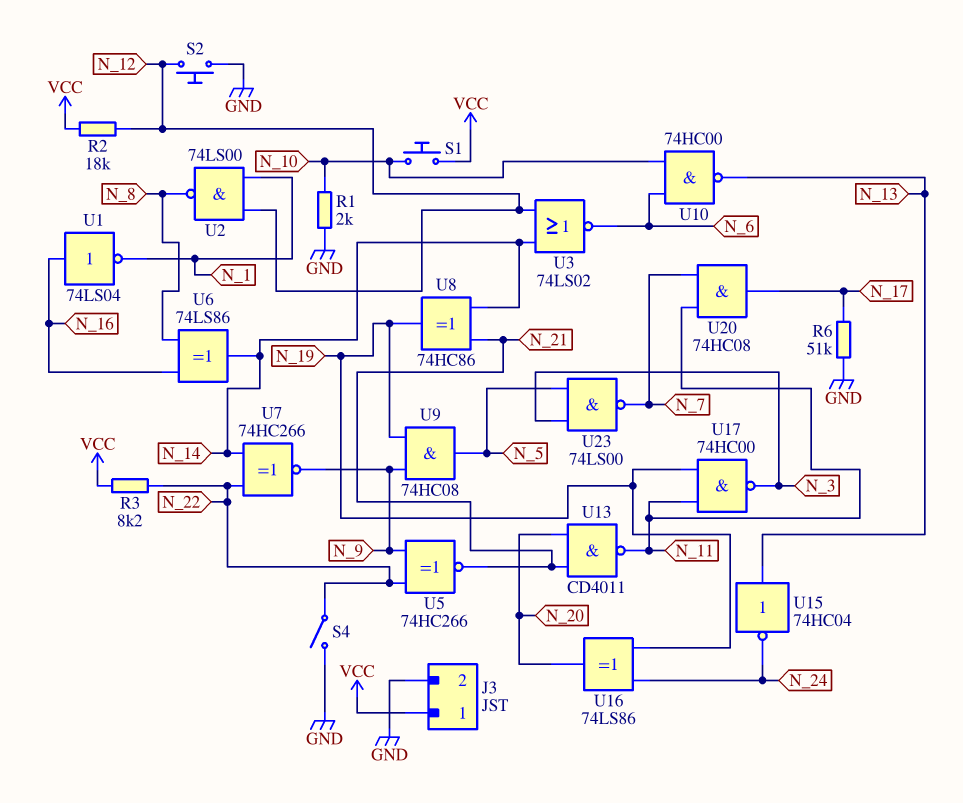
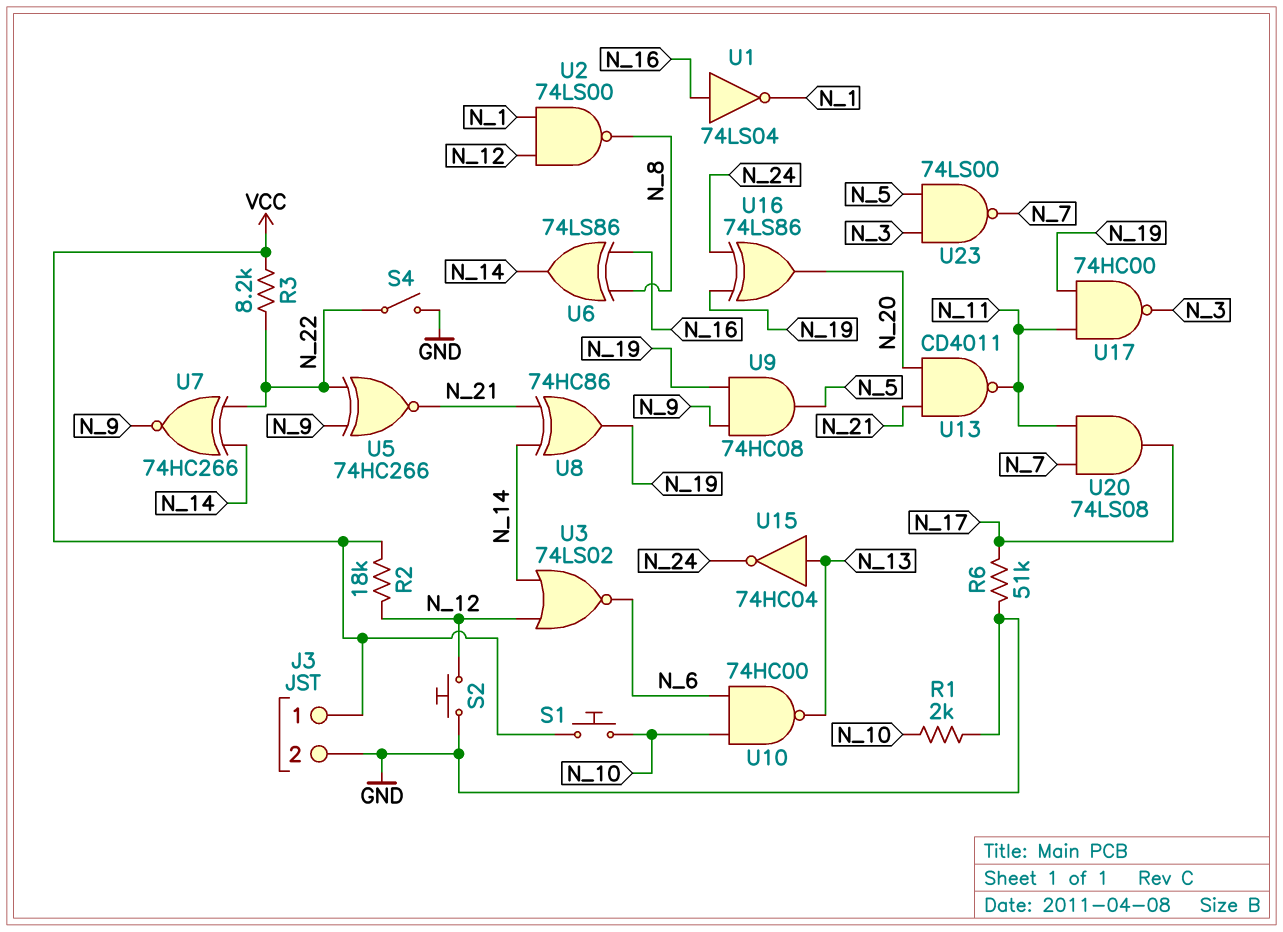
U20: AND 74HC08 (in N_7, in N_11, out N_17) -> AND 74LS08 (in N_7, in N_11, out N_17)

